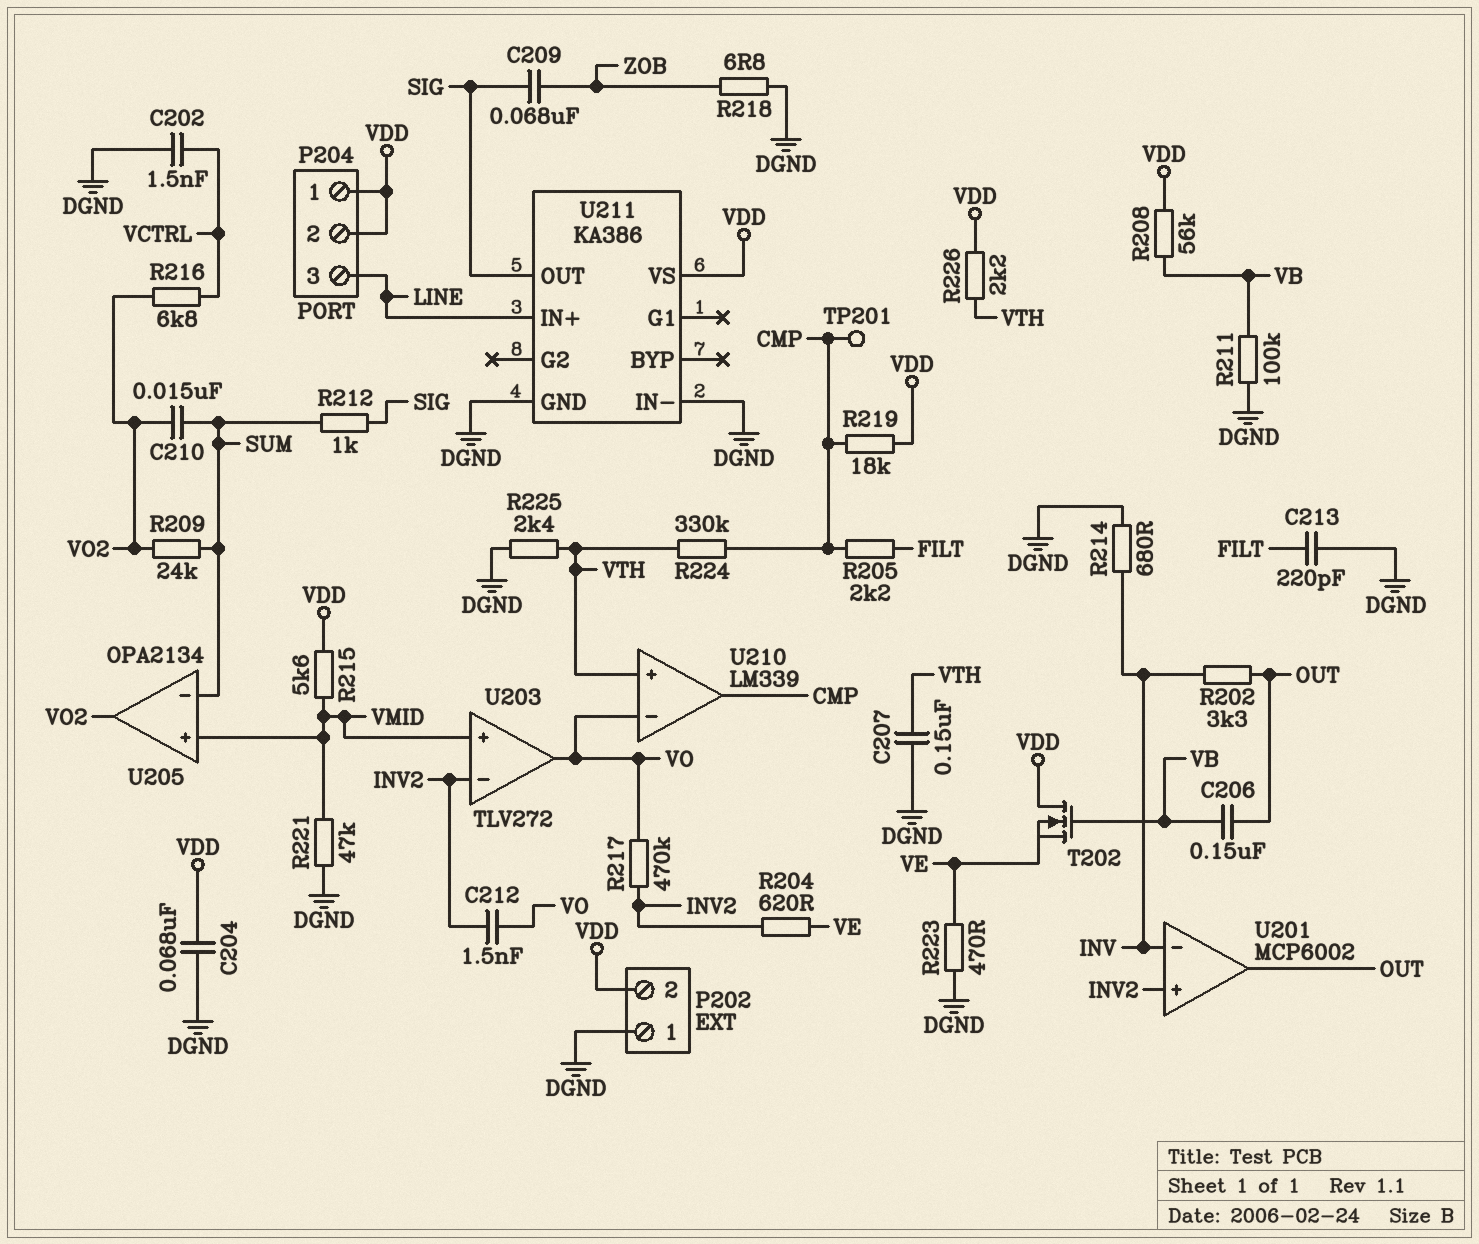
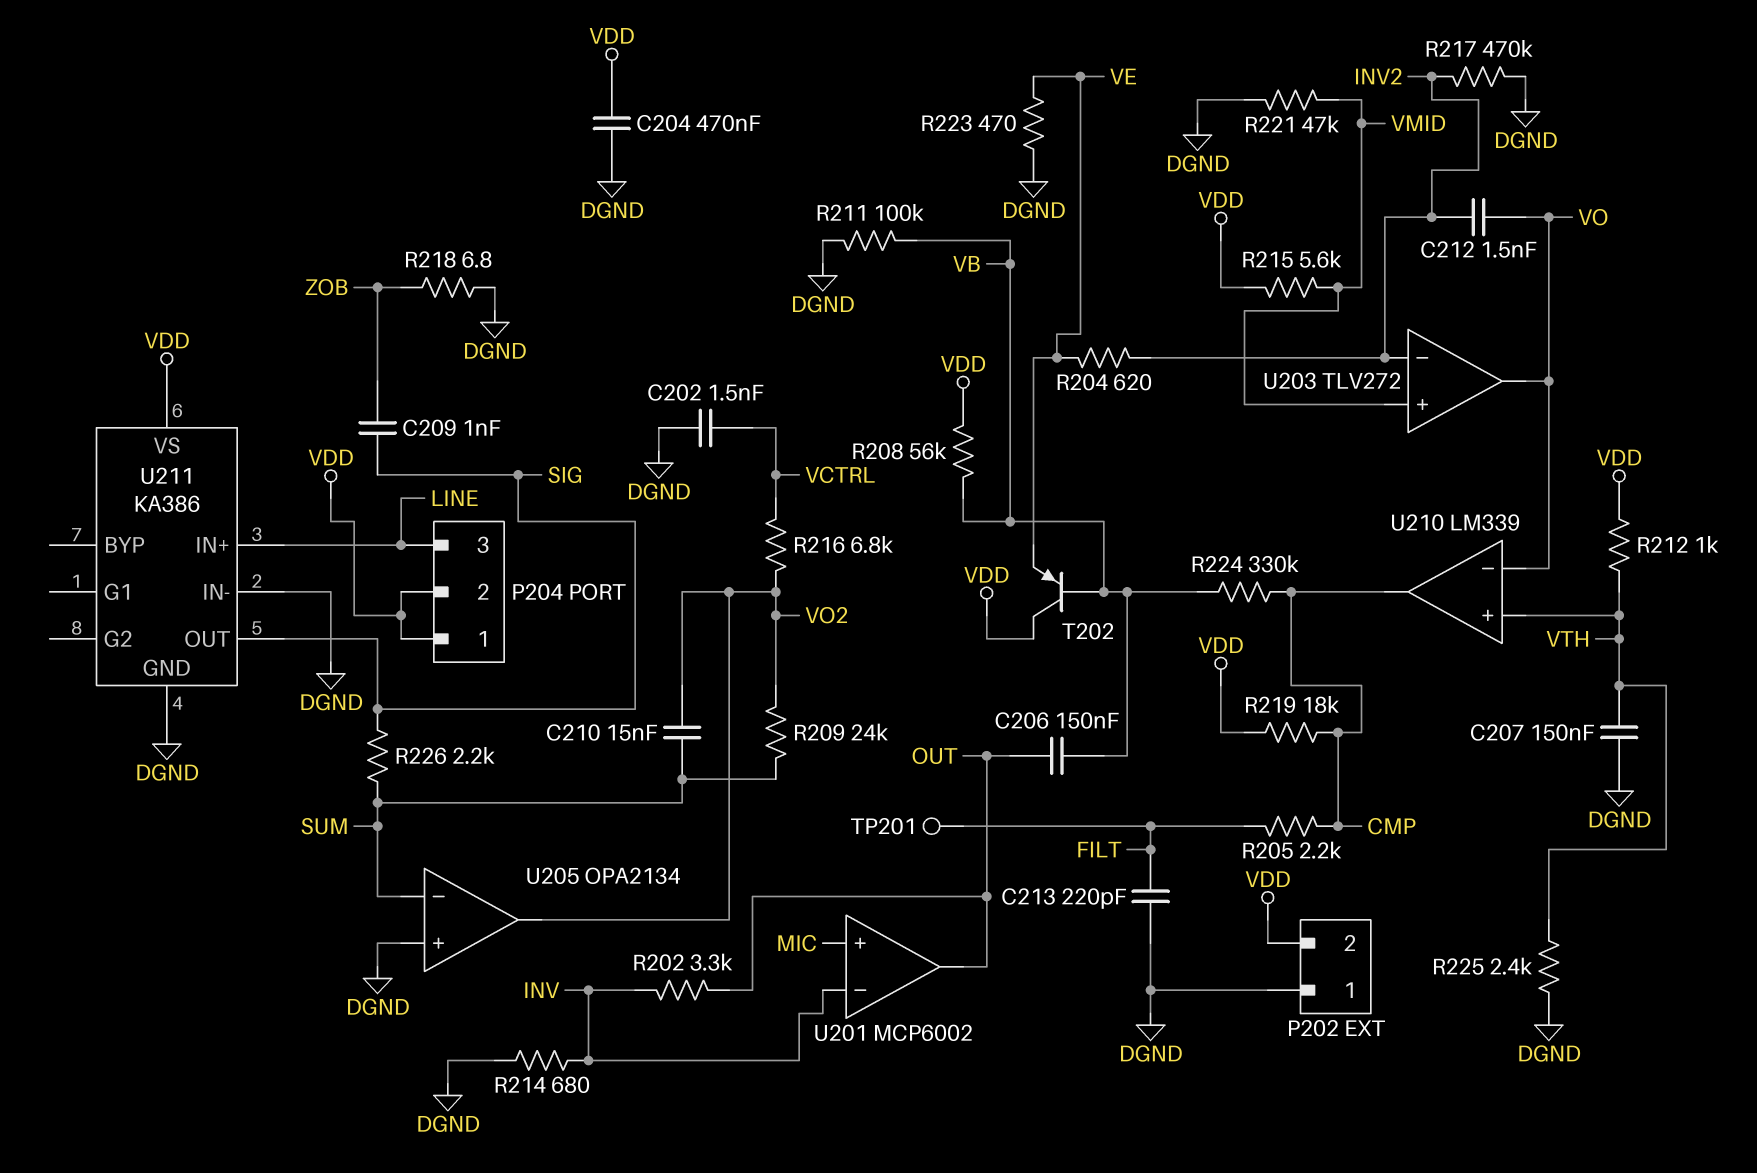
C204: 68nF (DGND, VDD) -> 470nF (DGND, VDD)
C209: 68nF (SIG, ZOB) -> 1nF (SIG, ZOB)
R212: 1k (SIG, SUM) -> 1k (VDD, VTH)
R217: 470k (INV2, VO) -> 470k (DGND, INV2)
R224: 330k (CMP, VTH) -> 330k (CMP, VB)
R226: 2.2k (VDD, VTH) -> 2.2k (SIG, SUM)
T202: NMOS (G VB, D VDD, S VE) -> PNP (B VB, C VDD, E VE)
TP201: test point (CMP) -> test point (FILT)
U201 pin in+: INV2 -> MIC
U205 pin in+: VMID -> DGND

